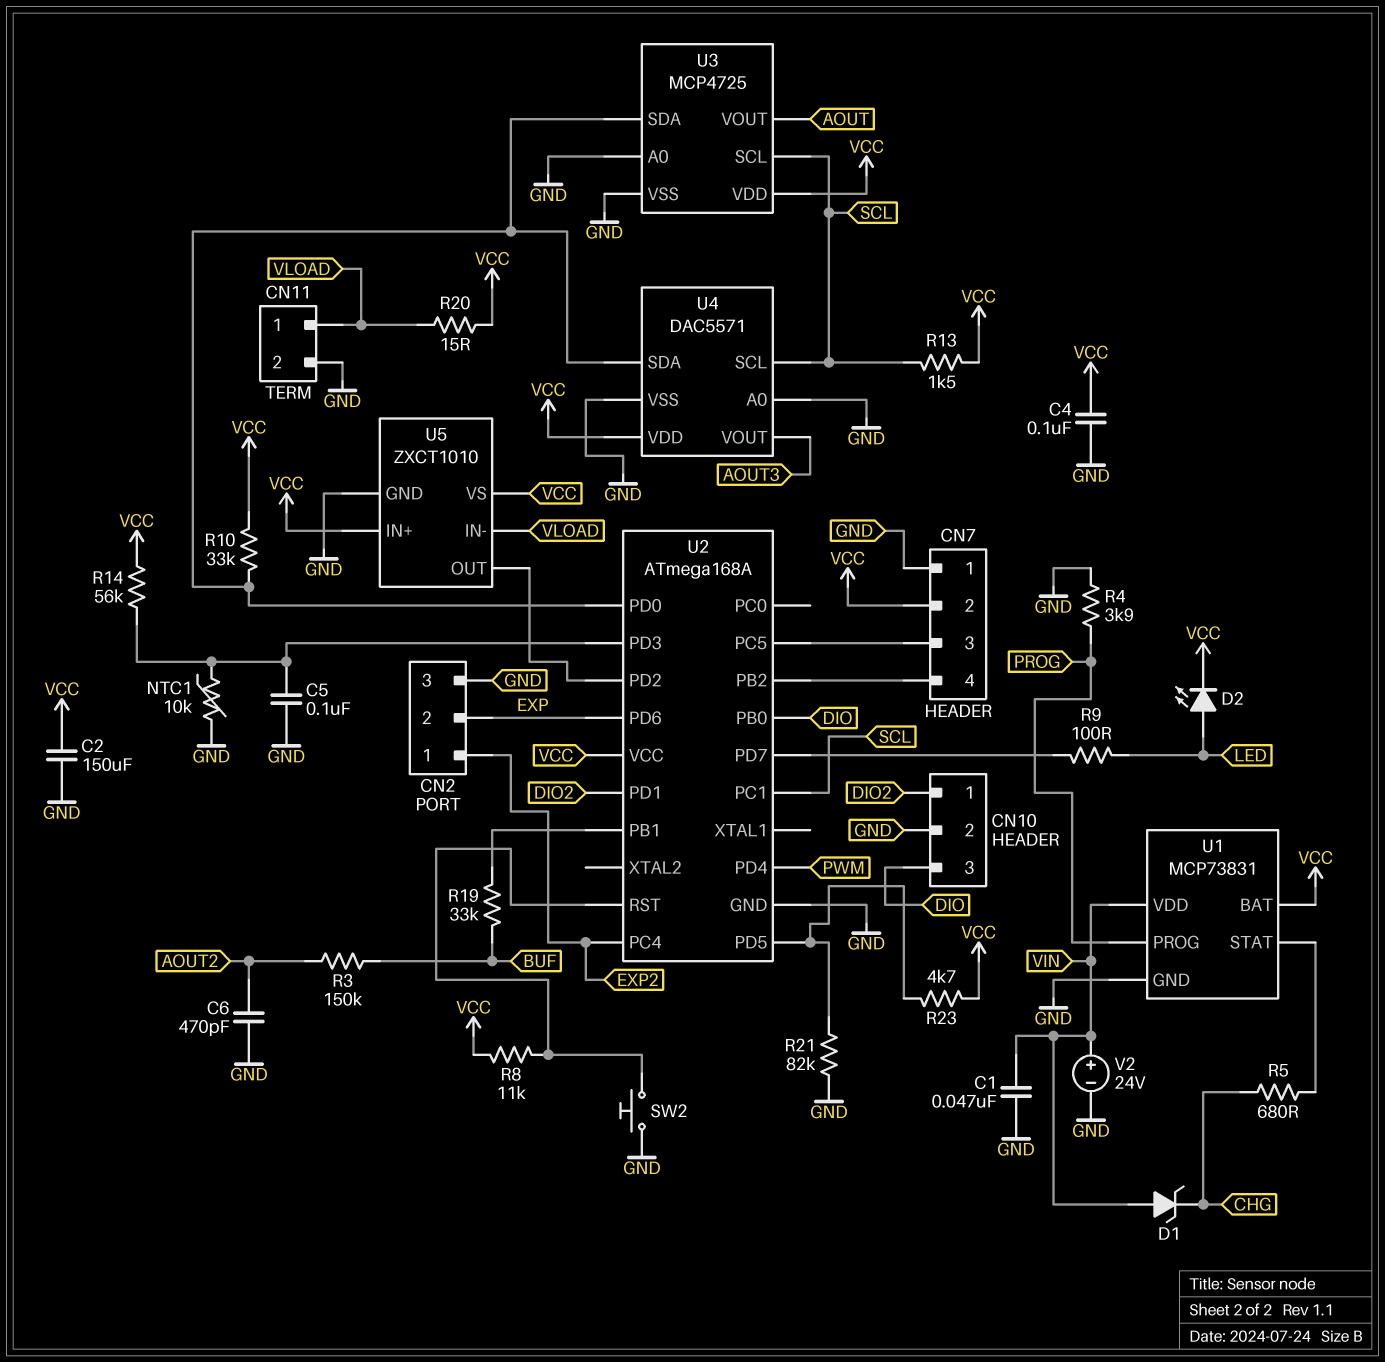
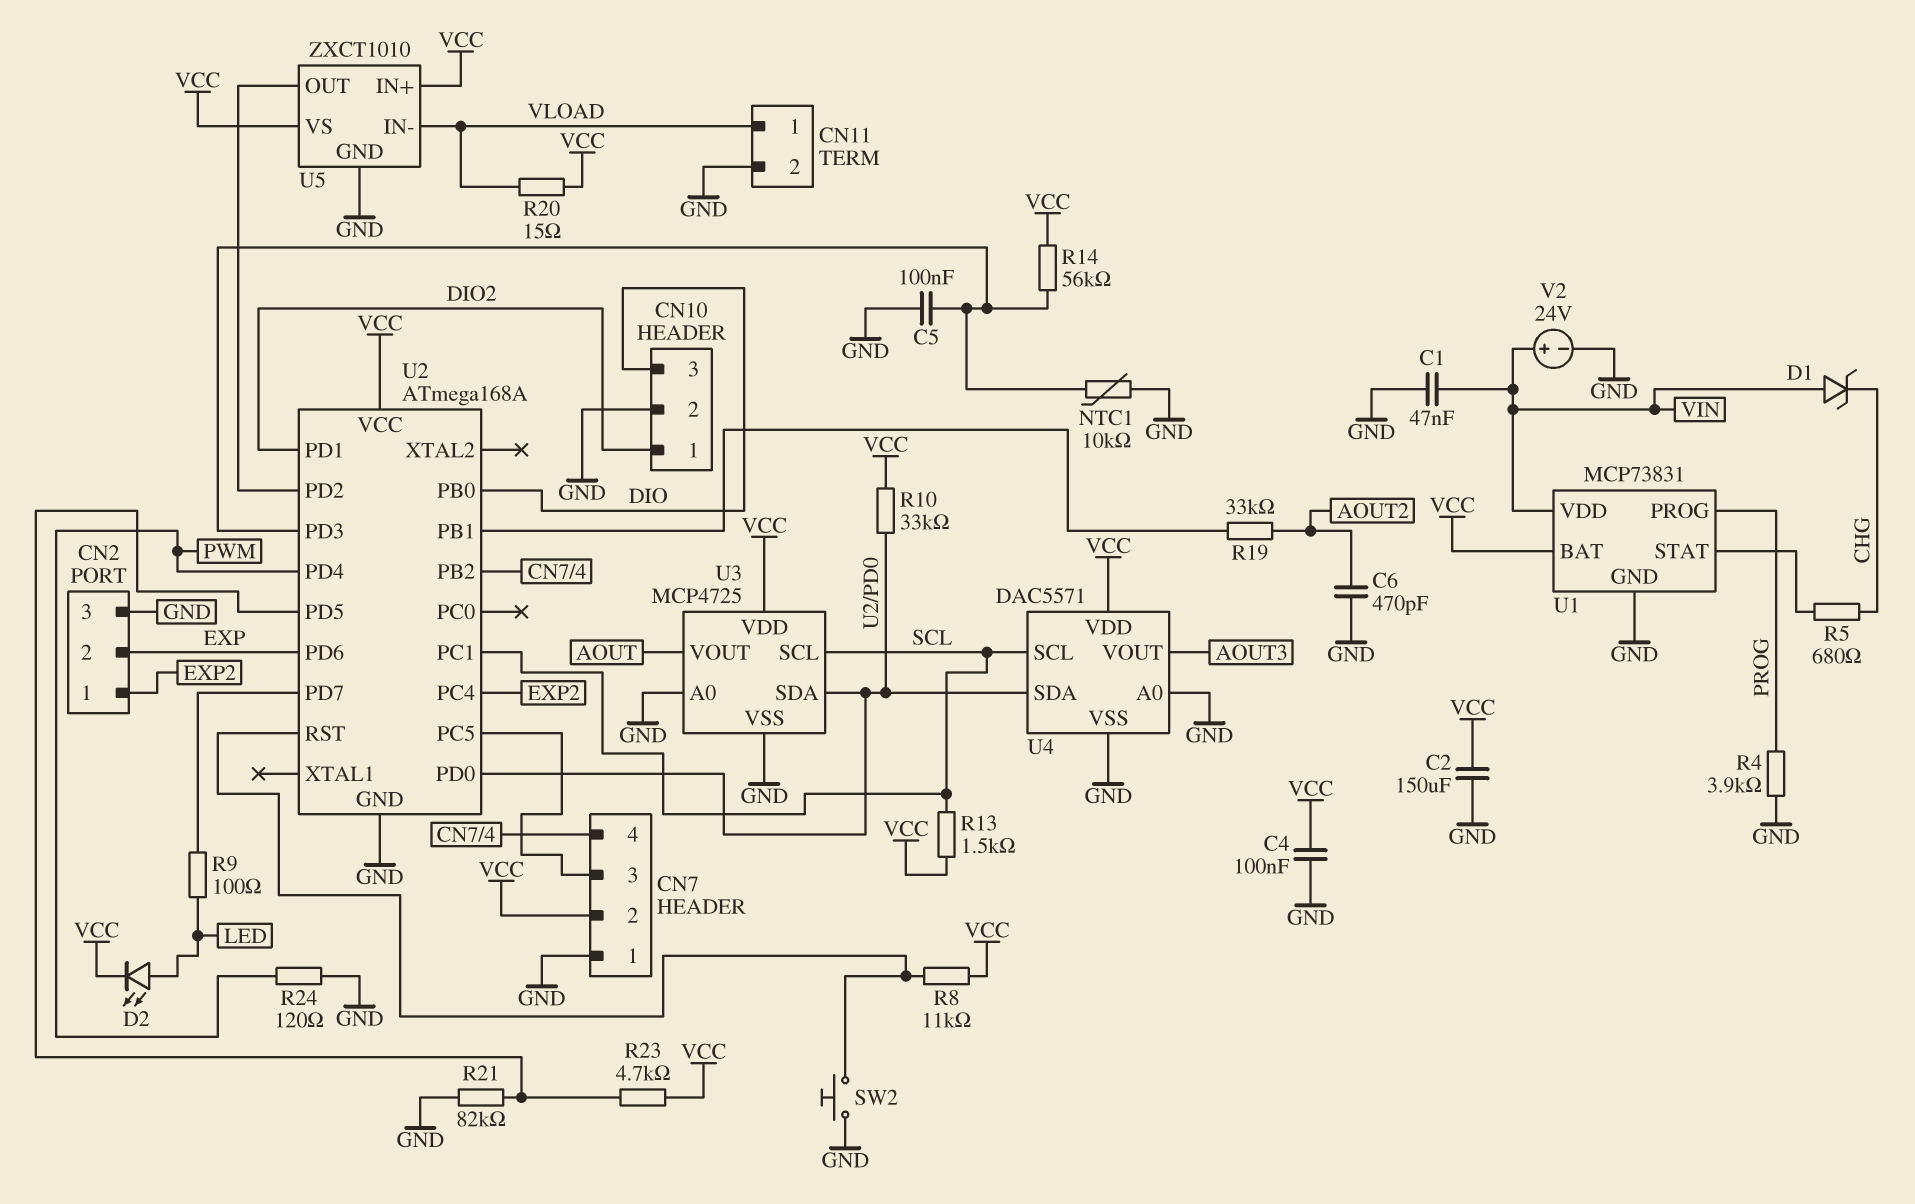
R3: 150k (AOUT2, BUF) -> none
R19: 33k (BUF, U2/PB1) -> 33k (AOUT2, U2/PB1)
R24: none -> 120 (GND, PWM)

